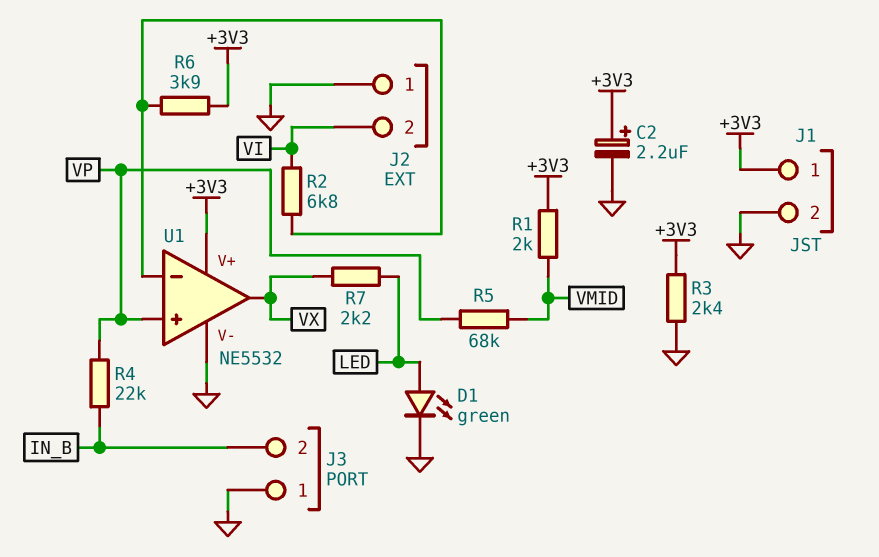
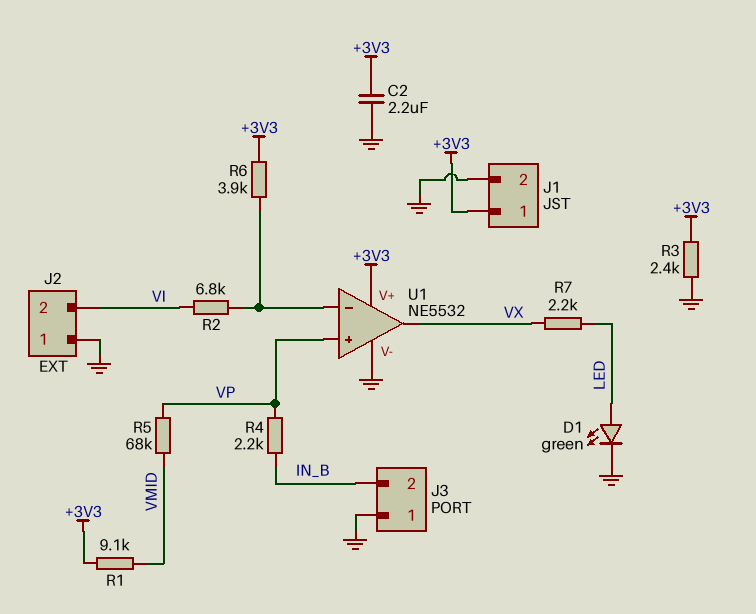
C2: 2.2uF (plus +3V3, minus GND) -> 2.2uF (+3V3, GND)
R1: 2k (+3V3, VMID) -> 9.1k (+3V3, VMID)
R4: 22k (IN_B, VP) -> 2.2k (IN_B, VP)

